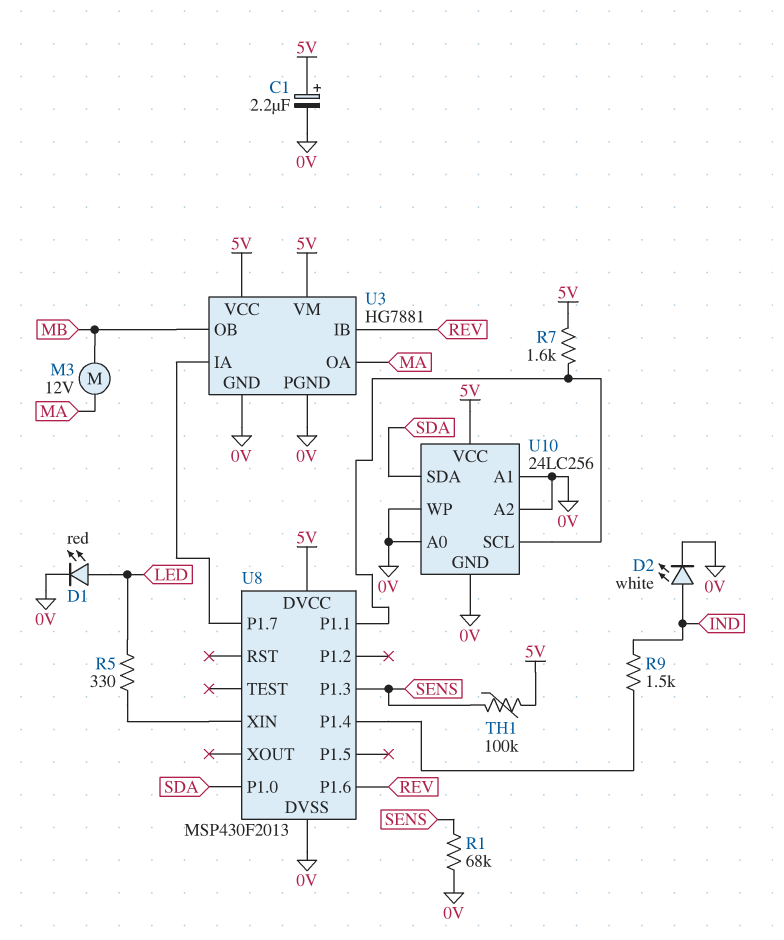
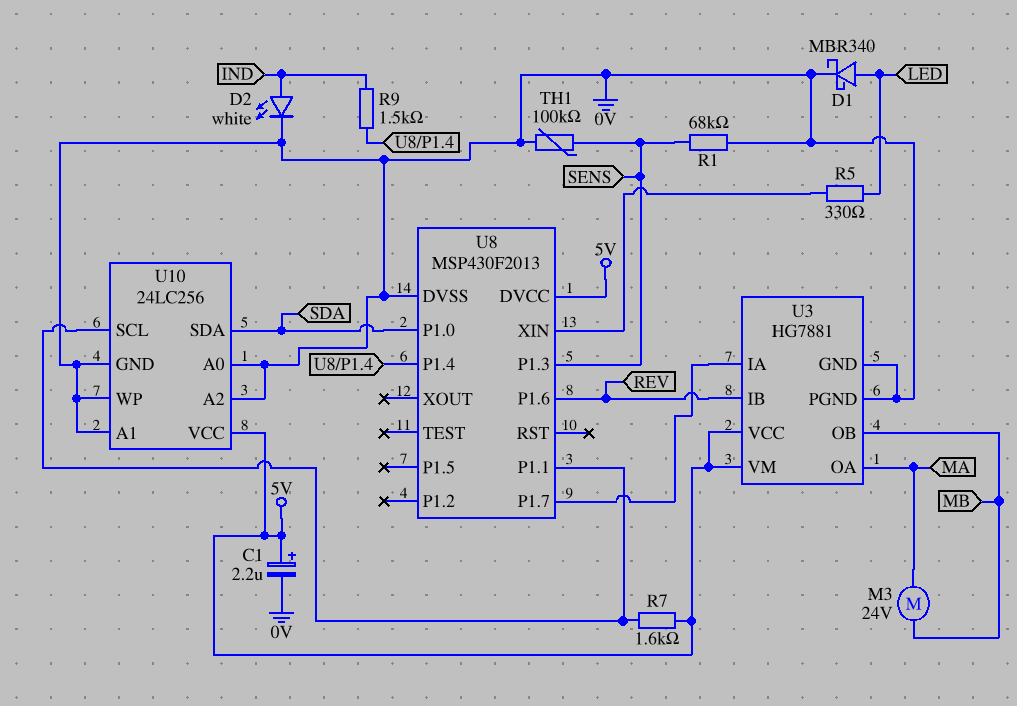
D1: LED red (A LED, K 0V) -> schottky MBR340 (A LED, K 0V)
M3: motor 12V (MA, MB) -> motor 24V (MA, MB)
TH1: 100k (5V, SENS) -> 100k (0V, SENS)

